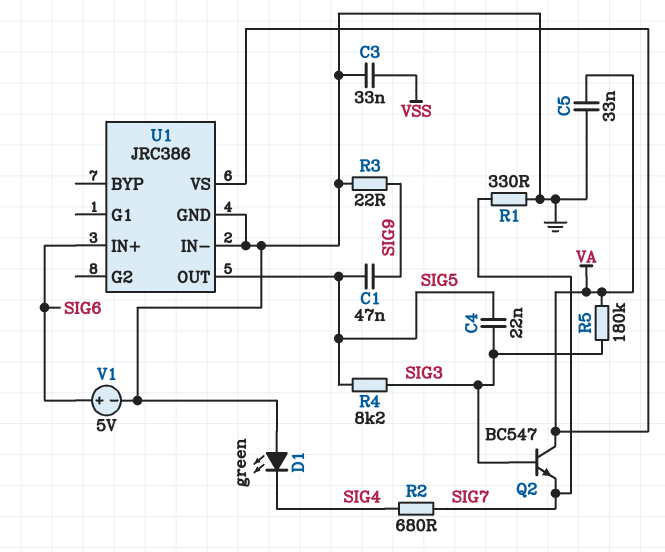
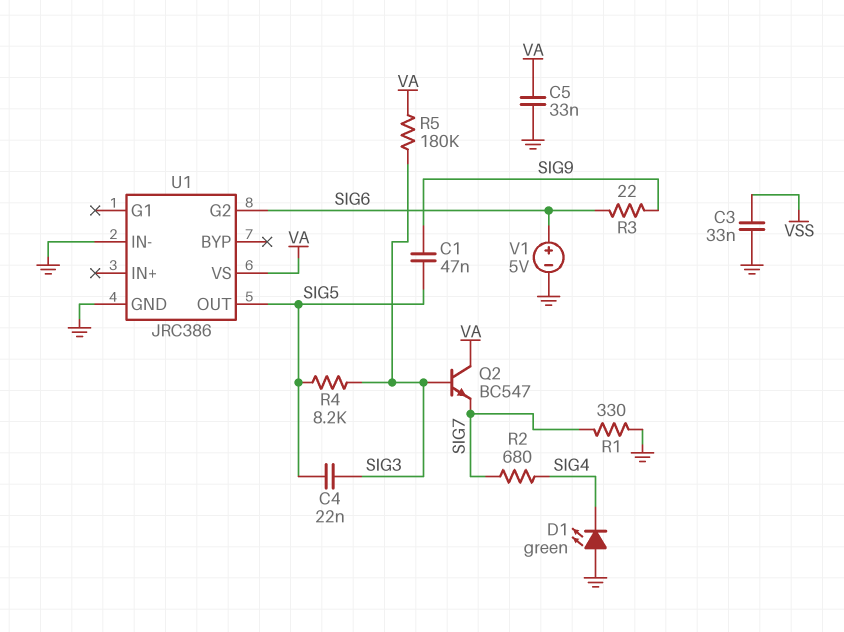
R3: 22 (GND, SIG9) -> 22 (SIG6, SIG9)
U1 pin G2: none -> SIG6
U1 pin IN+: SIG6 -> none

